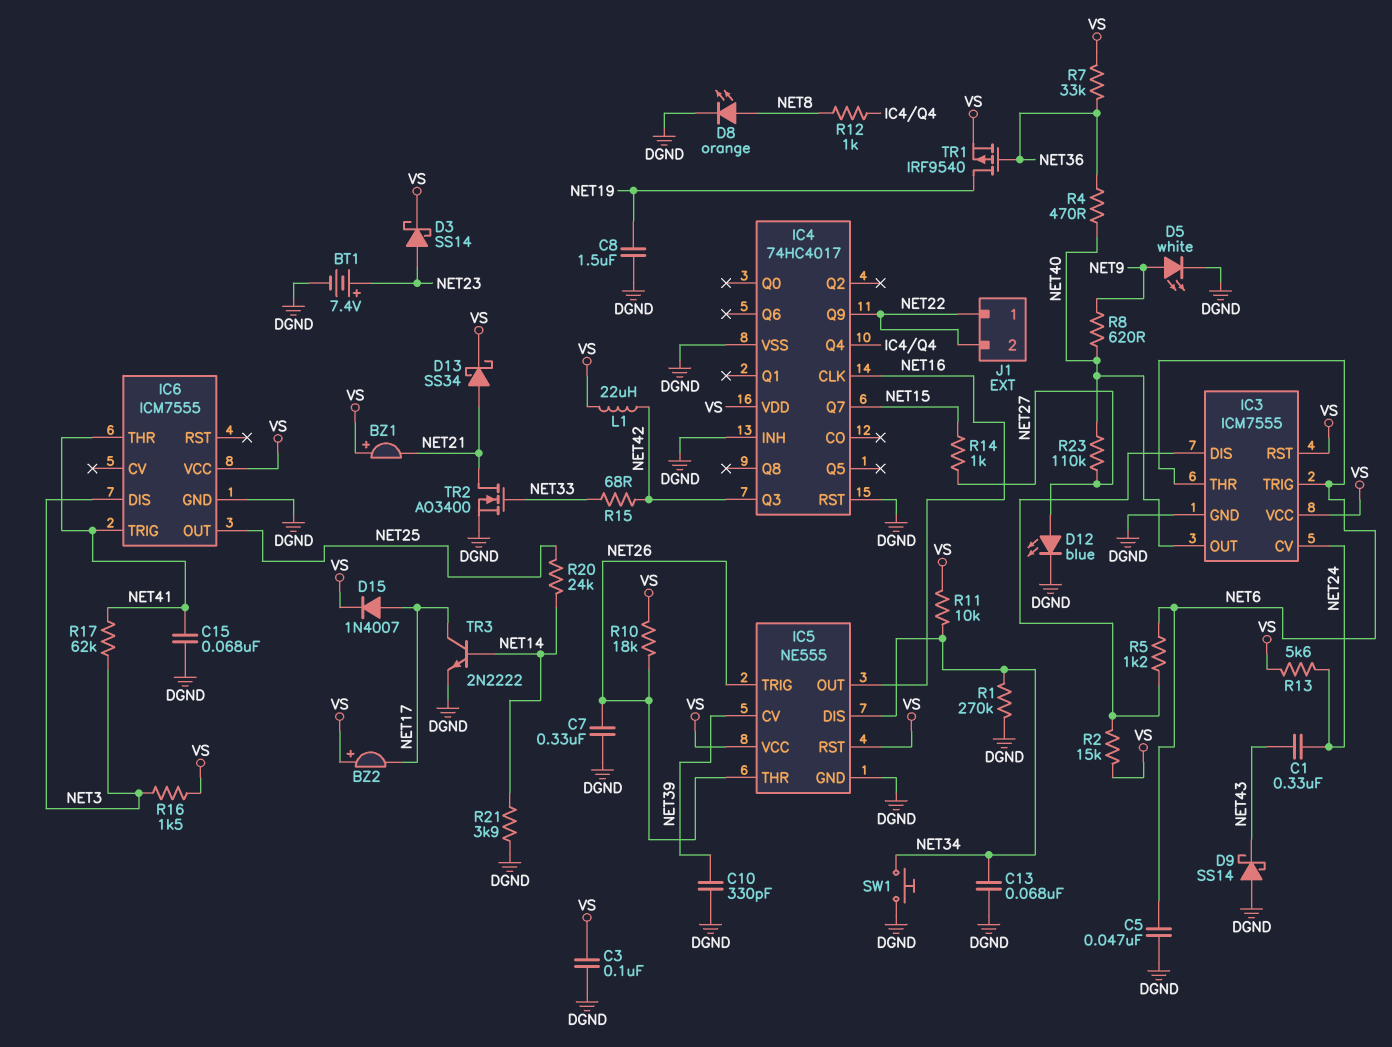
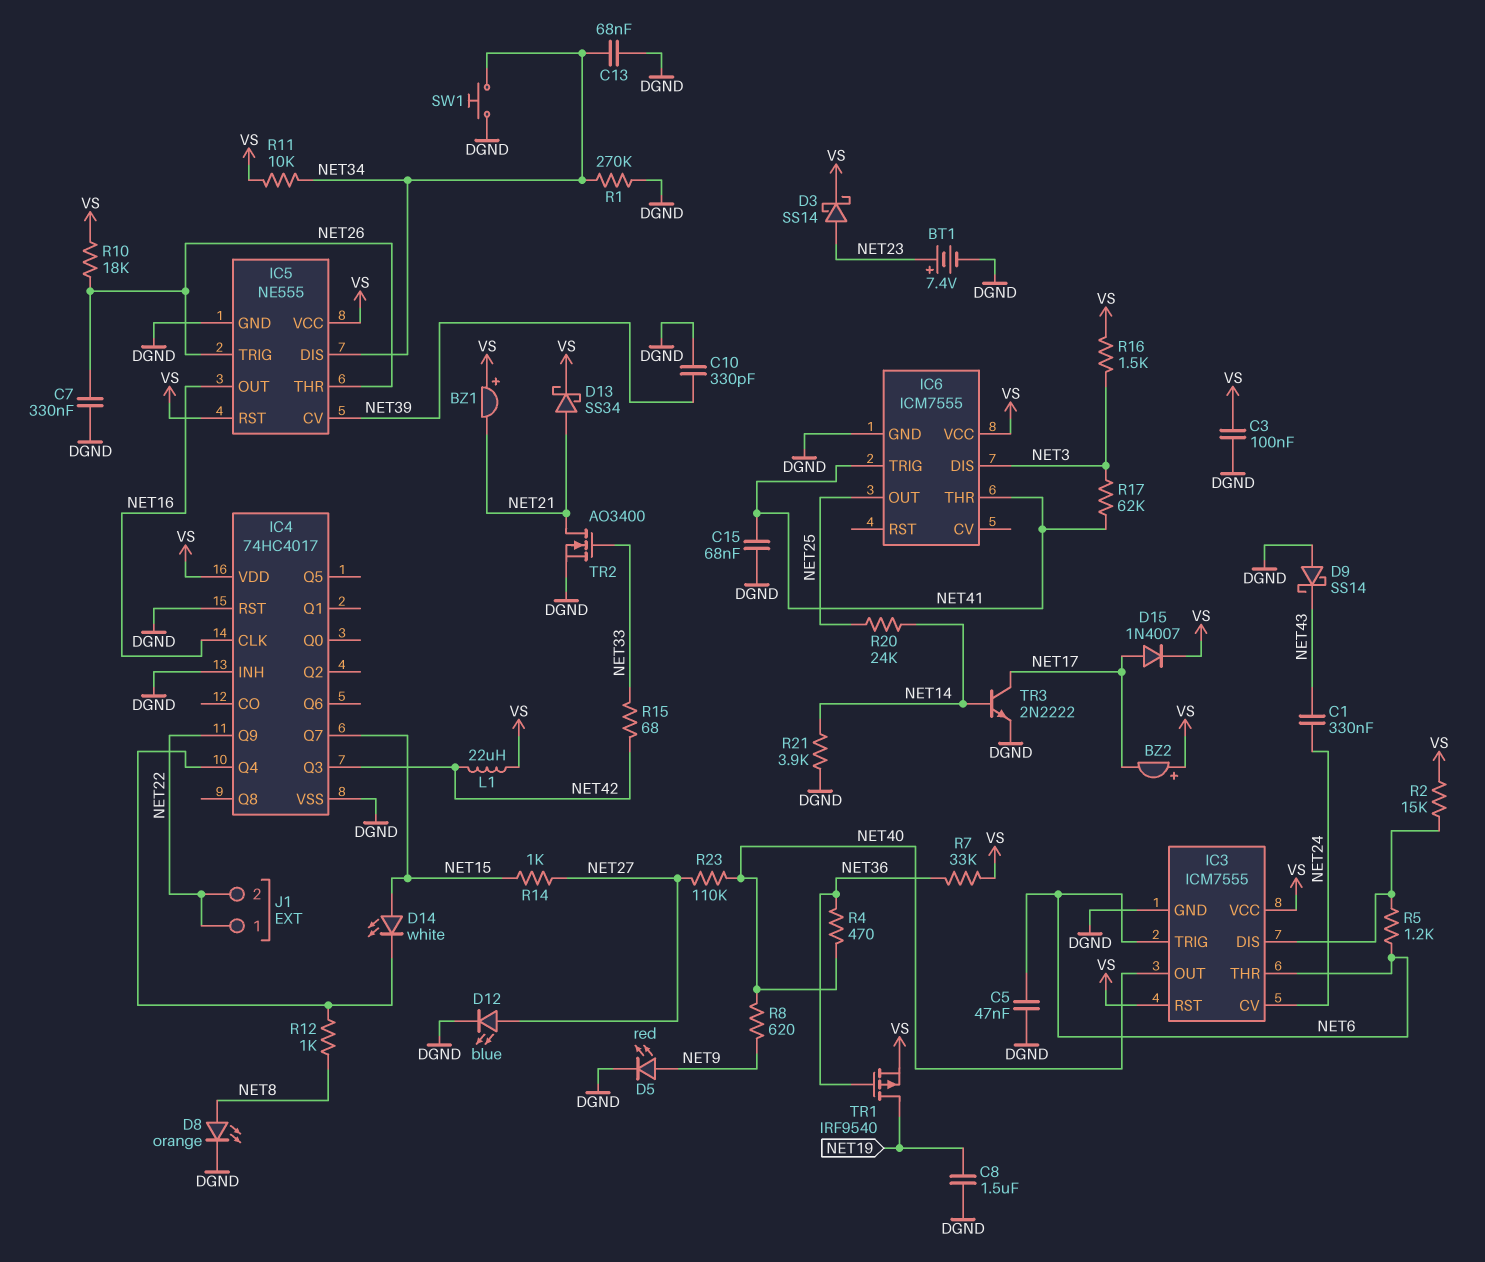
D5: LED white (A NET9, K DGND) -> LED red (A NET9, K DGND)
D14: none -> LED white (A NET15, K IC4/Q4)
R13: 5.6k (NET24, VS) -> none

